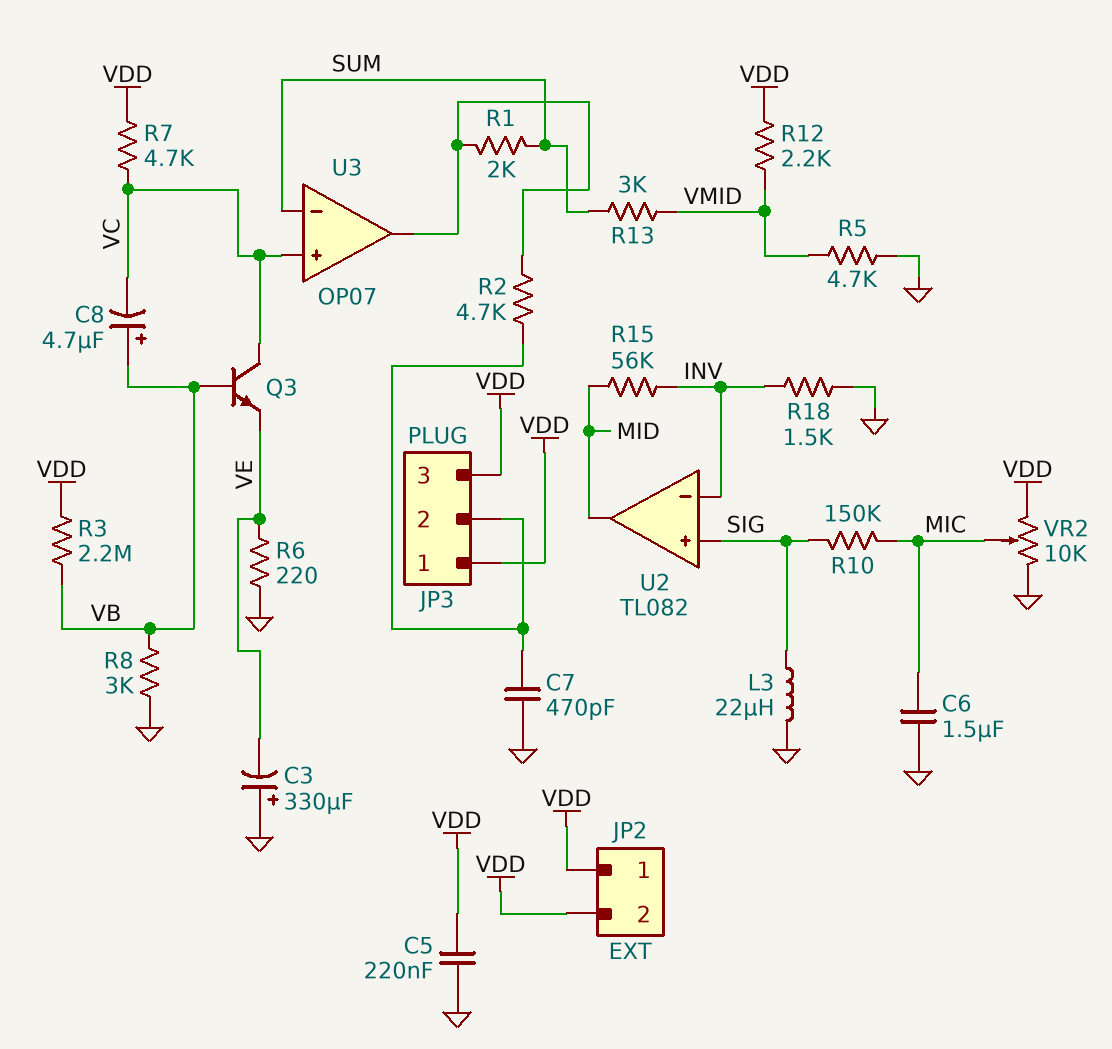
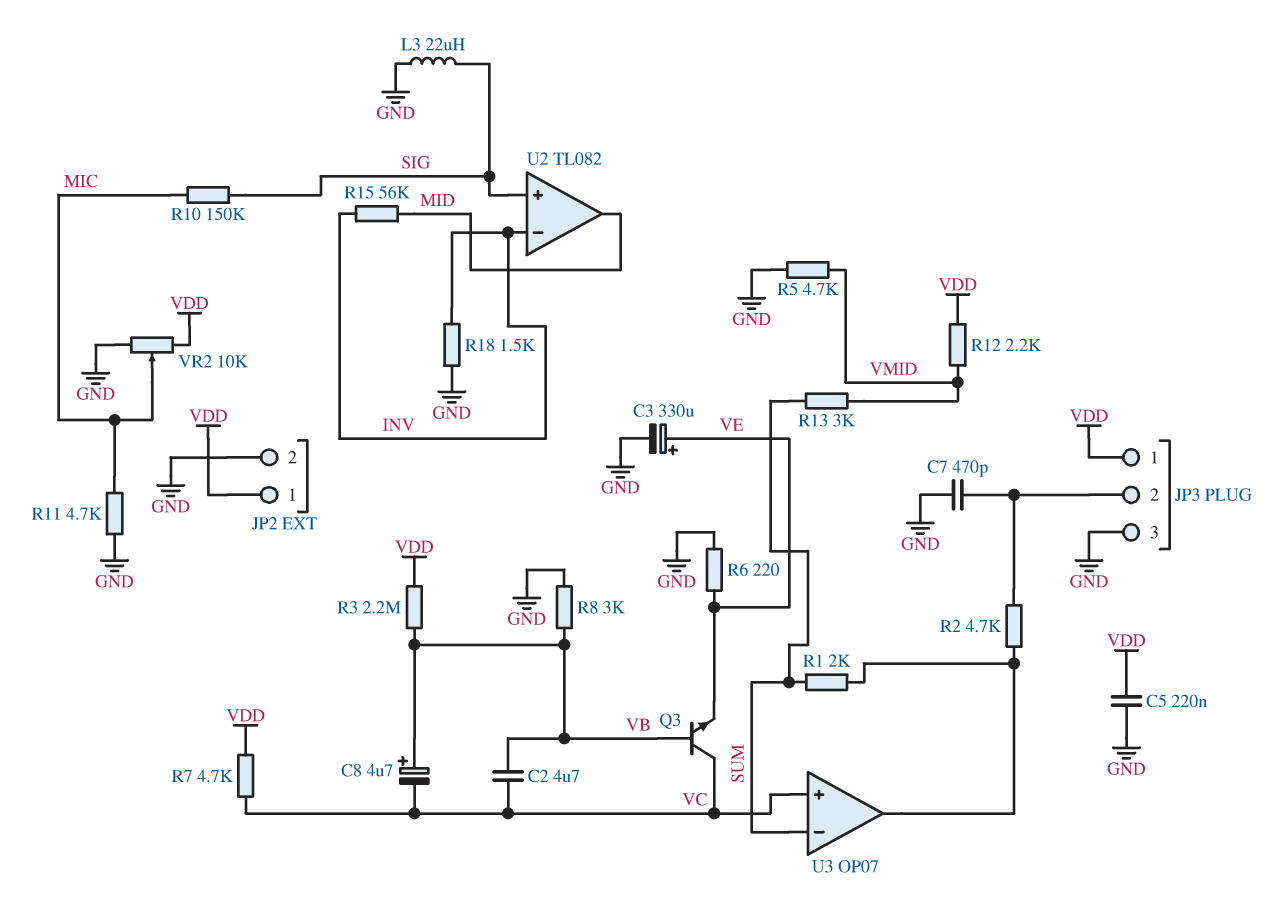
C2: none -> 4.7uF (VB, VC)
C3: 330uF (plus GND, minus VE) -> 330uF (plus VE, minus GND)
C6: 1.5uF (GND, MIC) -> none
JP2 pin 2: VDD -> GND
JP3 pin 3: VDD -> GND
R11: none -> 4.7k (GND, MIC)

